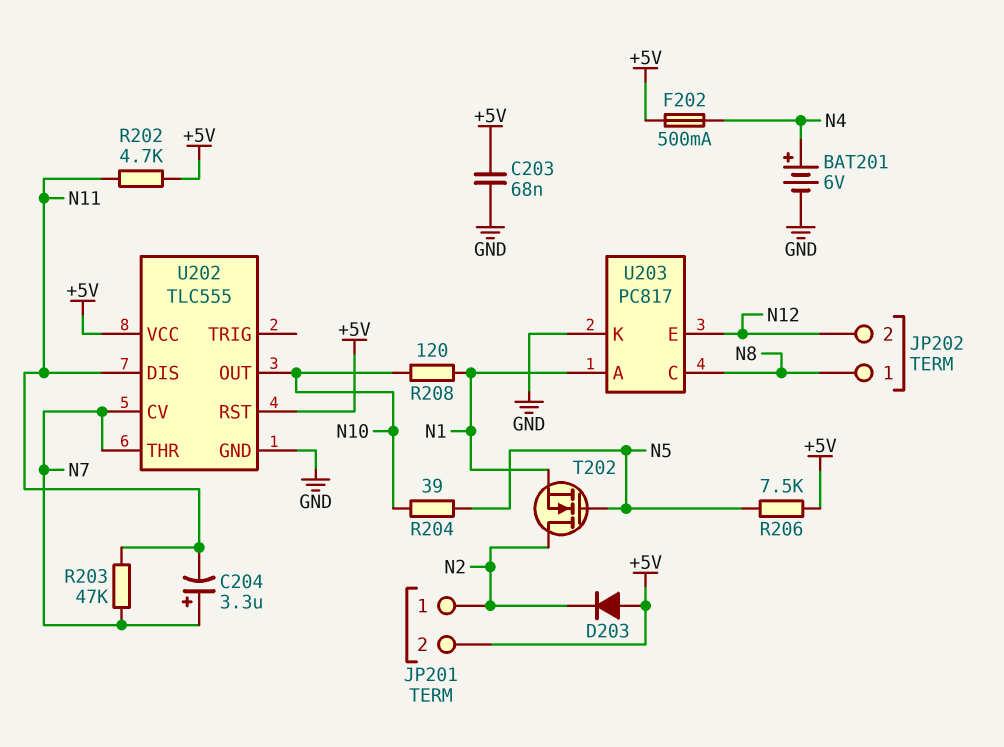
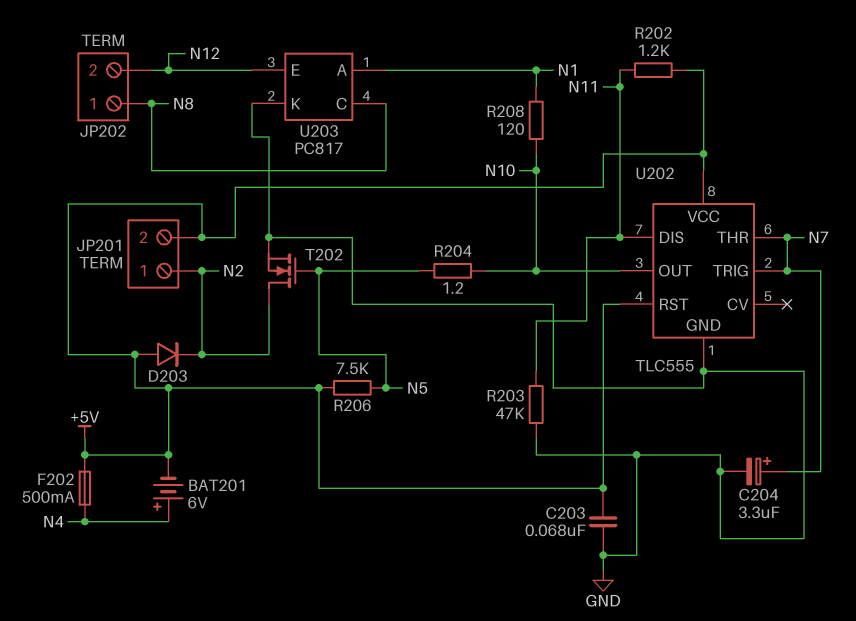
BAT201: 6V (plus N4, minus GND) -> 6V (plus N4, minus +5V)
C204: 3.3uF (plus N7, minus N11) -> 3.3uF (plus N7, minus GND)
R202: 4.7k (+5V, N11) -> 1.2k (+5V, N11)
R203: 47k (N7, N11) -> 47k (GND, N11)
R204: 39 (N5, N10) -> 1.2 (N5, N10)
T202: NMOS (G N5, D N2, S N1) -> NMOS (G N5, D N2, S GND)
U202 pin CV: N7 -> none
U202 pin TRIG: none -> N7

